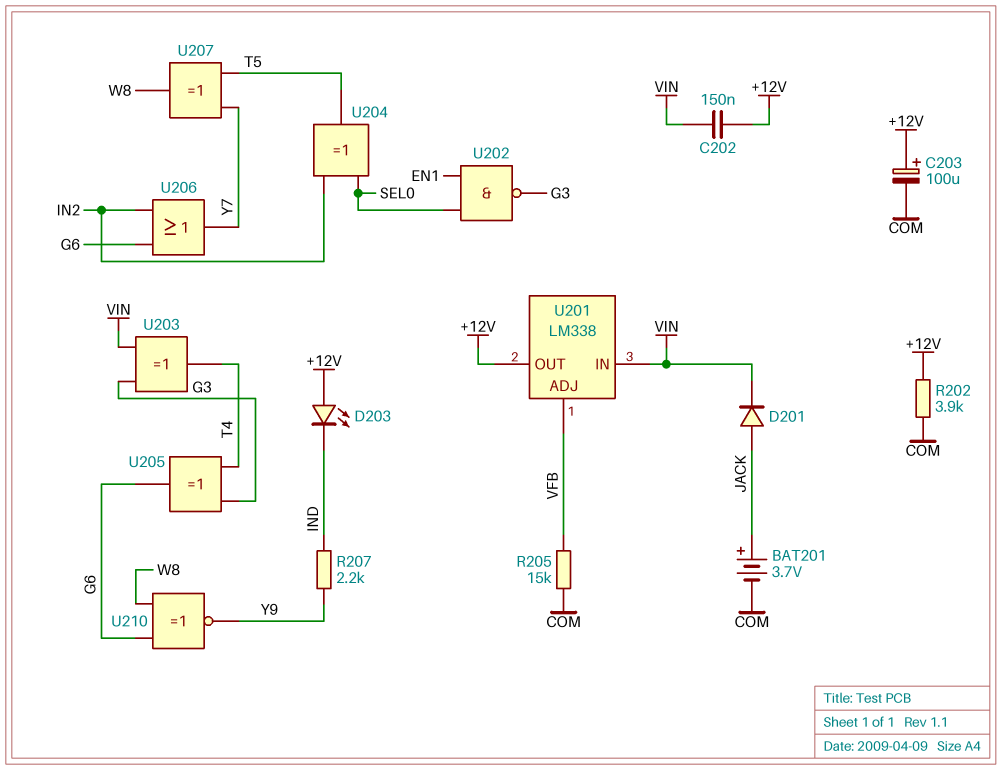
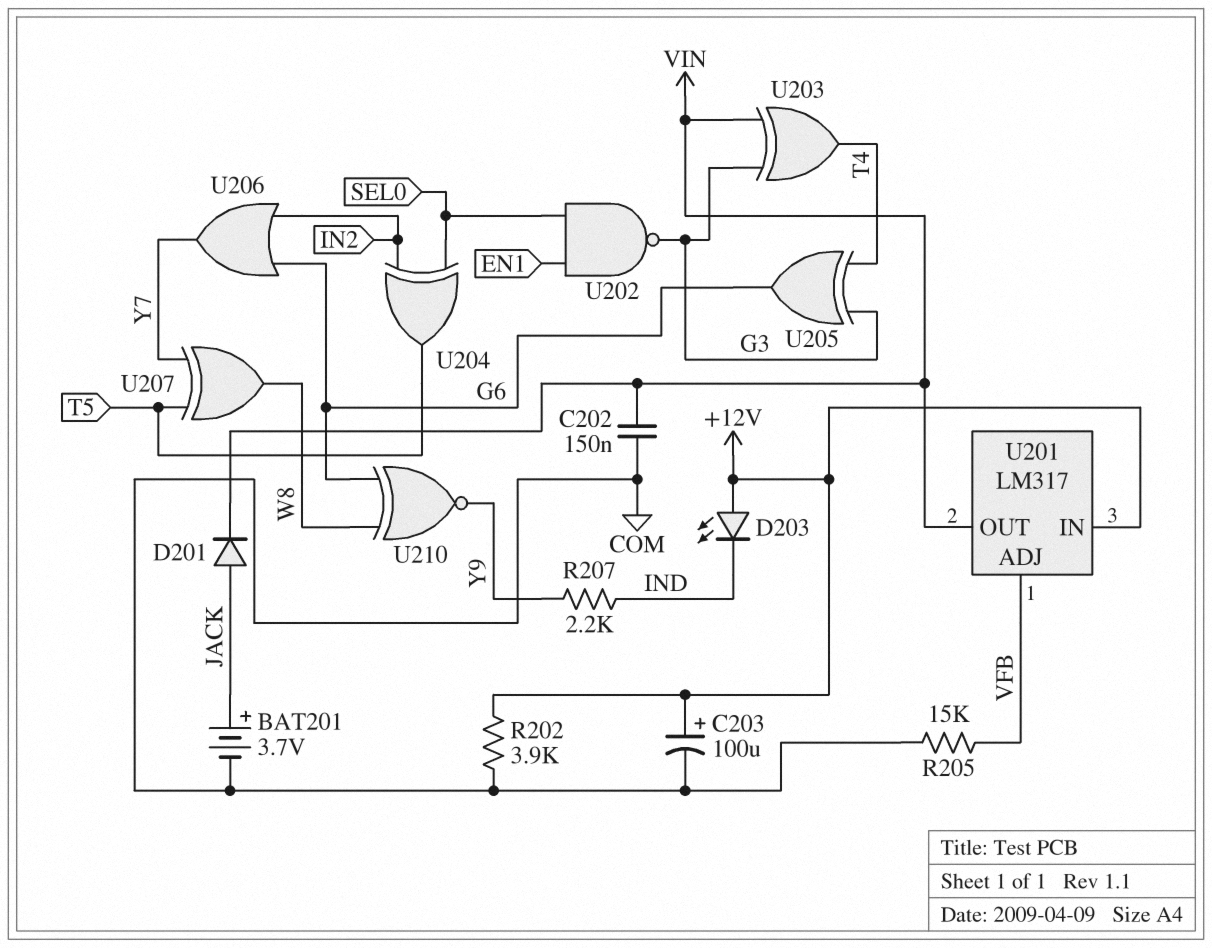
C202: 150nF (+12V, VIN) -> 150nF (COM, VIN)
U201: LM338 -> LM317
U201 pin IN: VIN -> +12V
U201 pin OUT: +12V -> VIN

